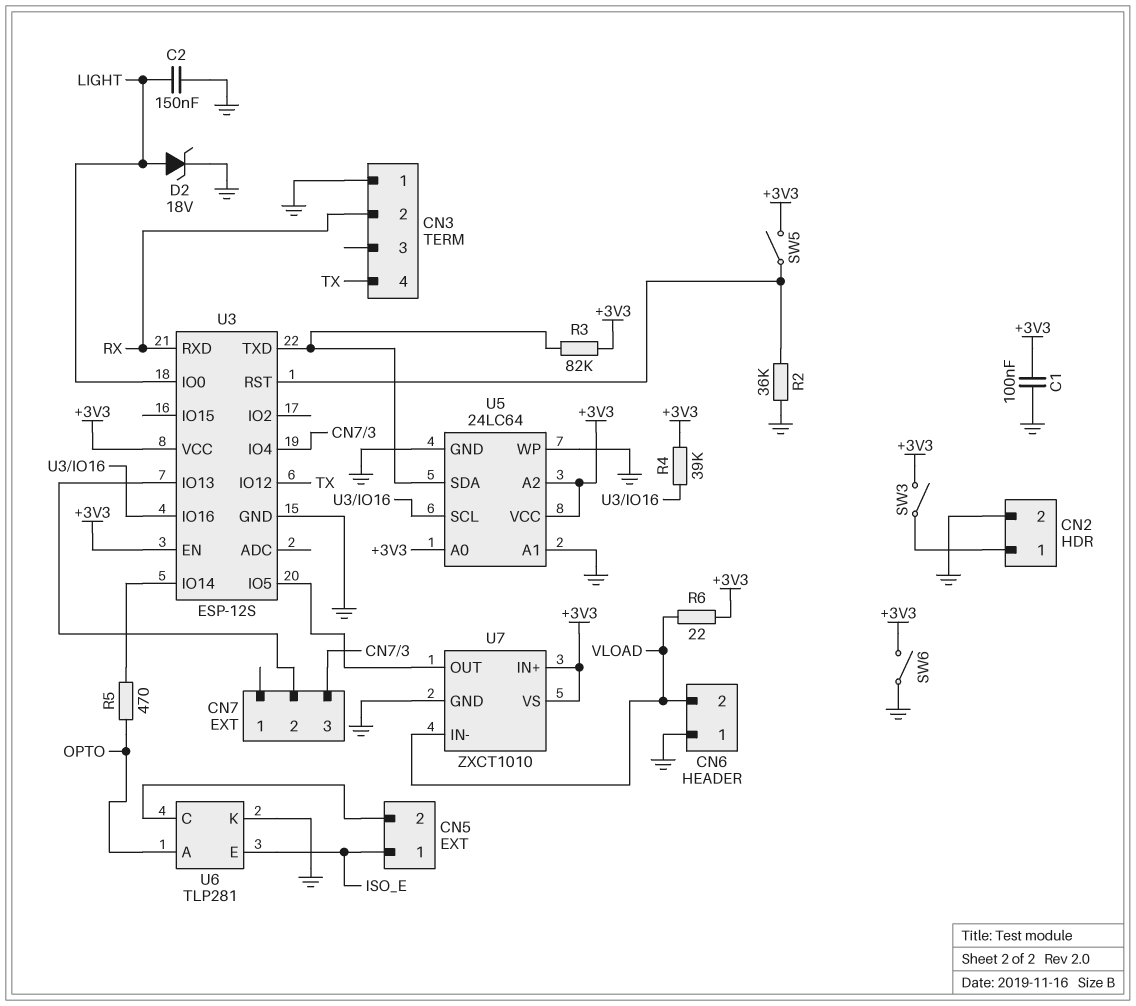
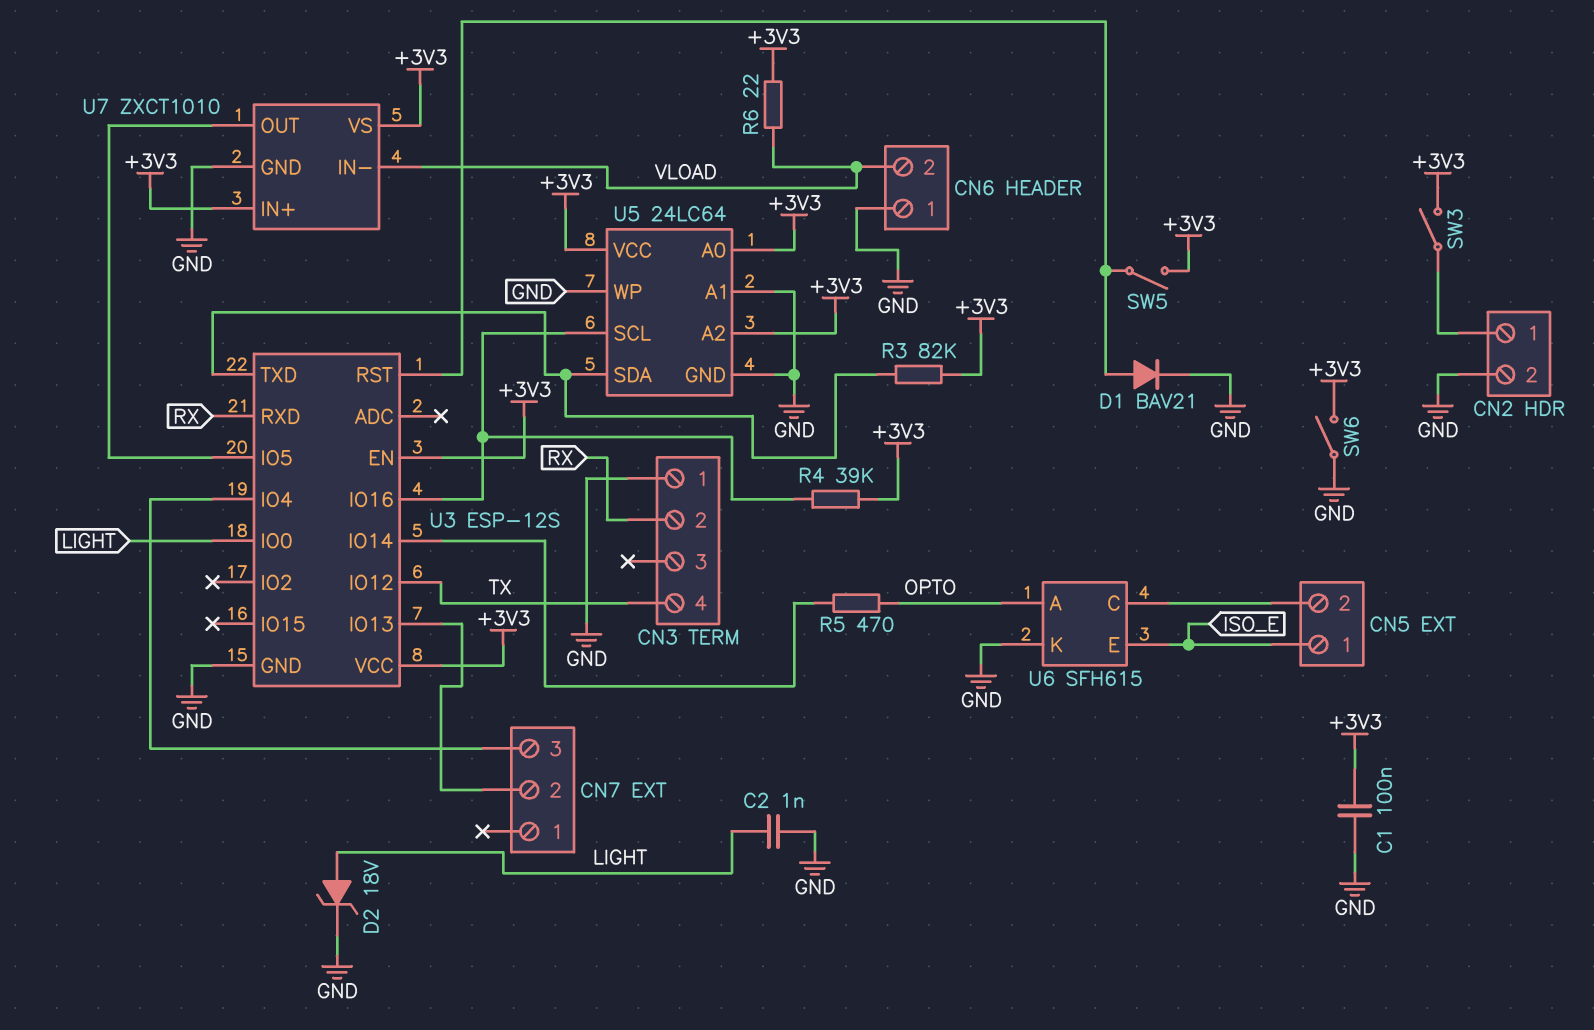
C2: 150nF (GND, LIGHT) -> 1nF (GND, LIGHT)
D1: none -> diode BAV21 (A U3/RST, K GND)
R2: 36k (GND, U3/RST) -> none
U6: TLP281 -> SFH615

